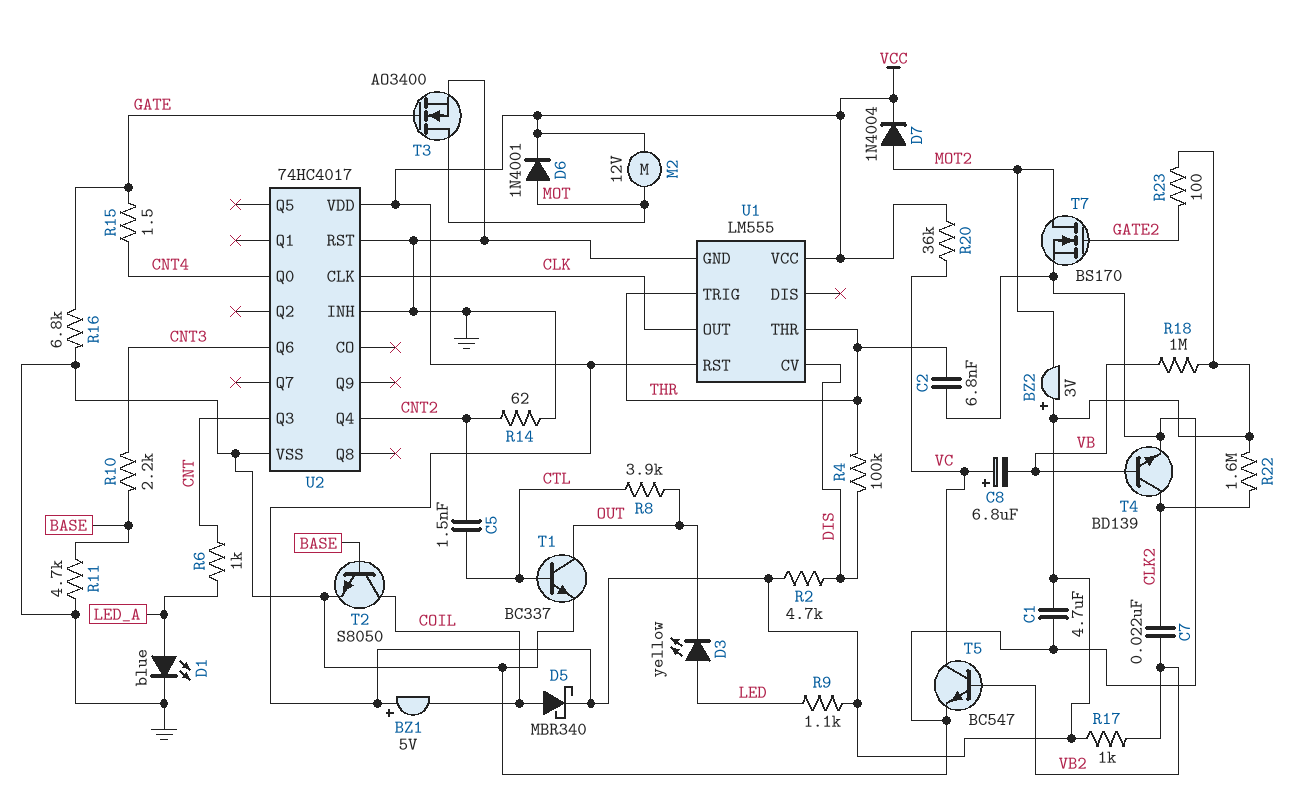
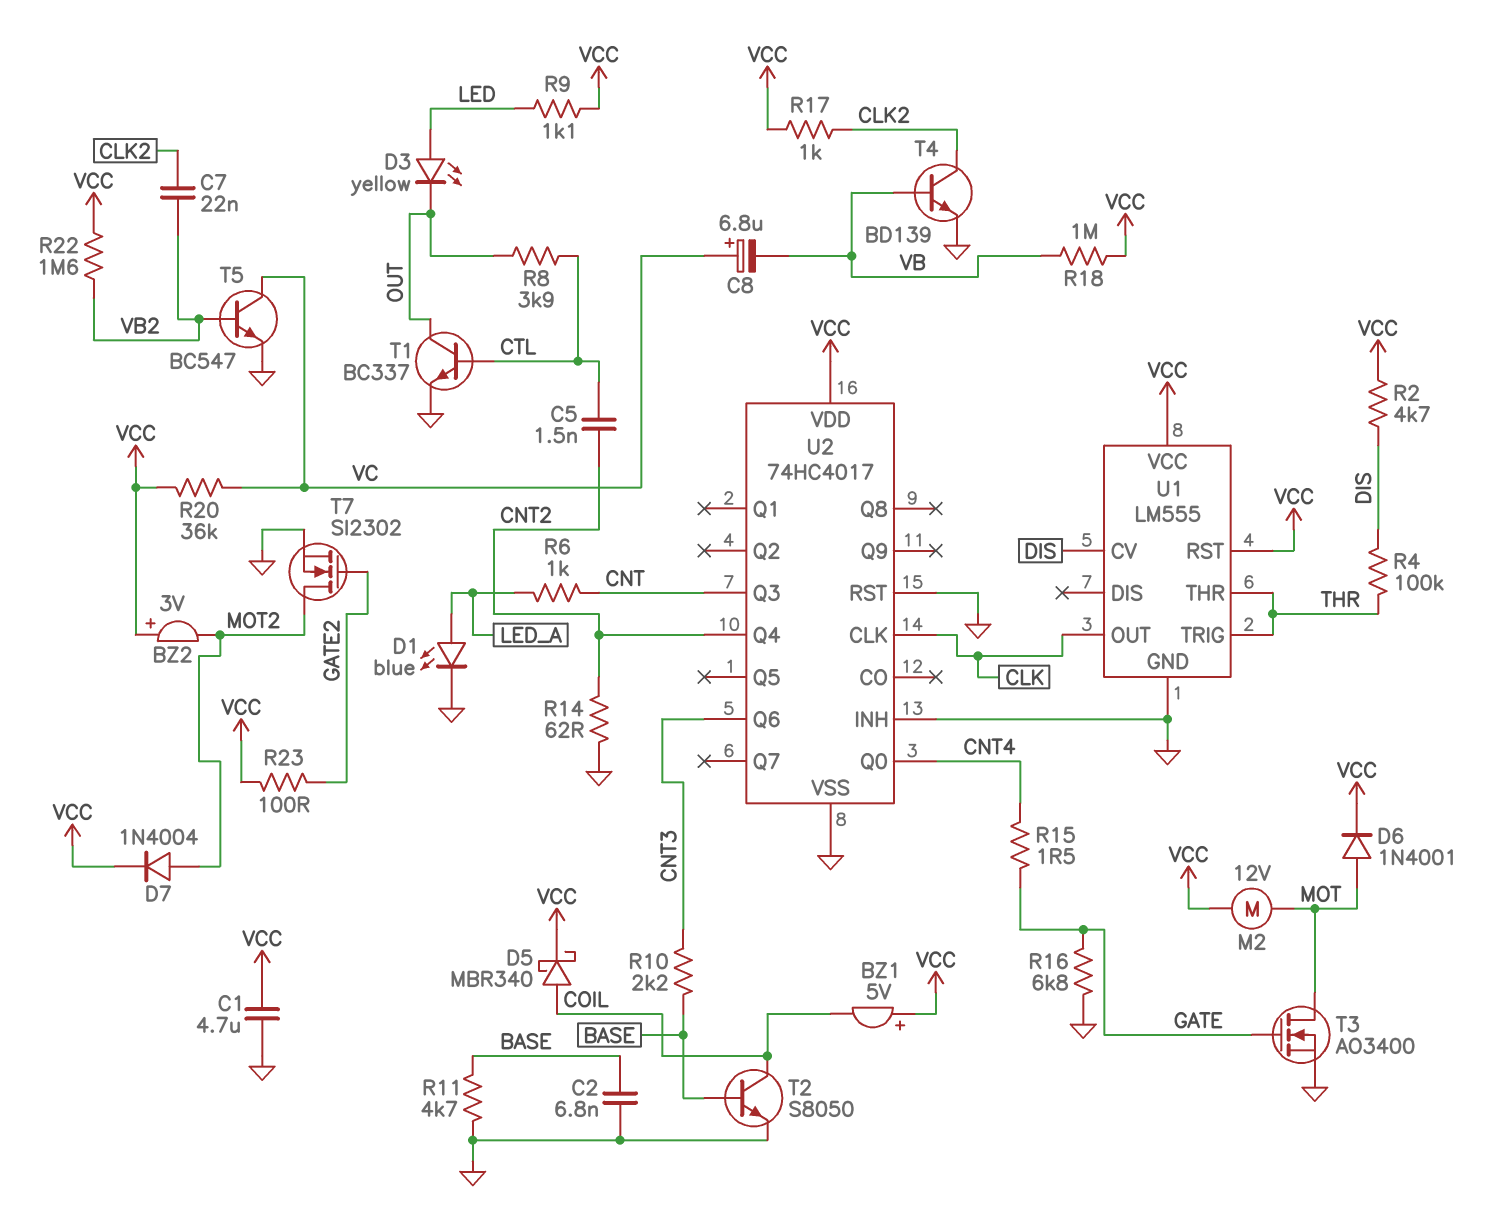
C2: 6.8nF (GND, THR) -> 6.8nF (BASE, GND)
R17: 1k (VB2, VCC) -> 1k (CLK2, VCC)
R22: 1.6M (CLK2, VCC) -> 1.6M (VB2, VCC)
T7: NMOS BS170 (G GATE2, D MOT2, S GND) -> NMOS SI2302 (G GATE2, D MOT2, S GND)

